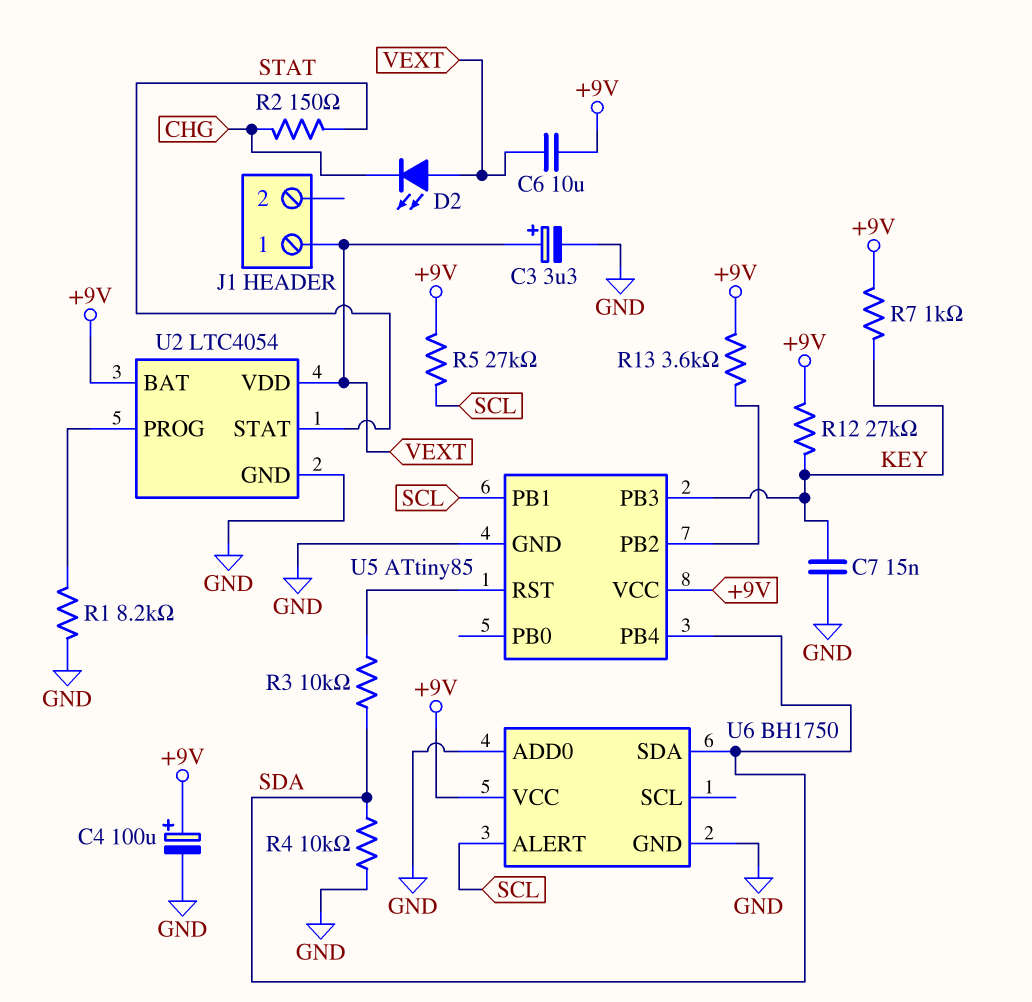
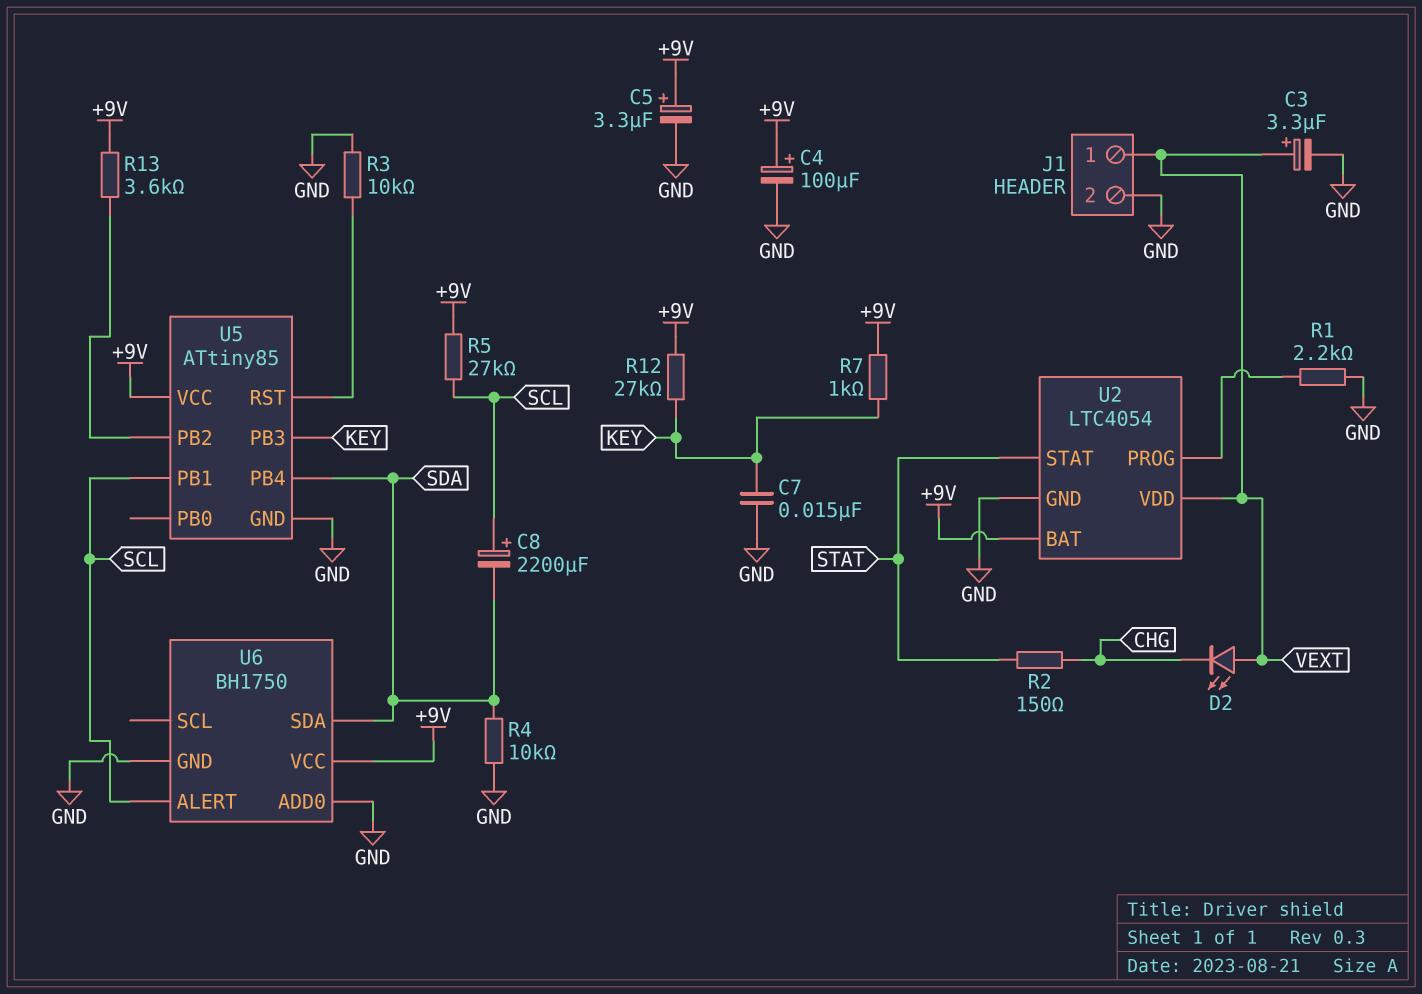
C5: none -> 3.3uF (plus +9V, minus GND)
C6: 10uF (+9V, VEXT) -> none
C8: none -> 2200uF (plus SCL, minus SDA)
J1 pin 2: none -> GND
R1: 8.2k (GND, U2/PROG) -> 2.2k (GND, U2/PROG)
R3: 10k (SDA, U5/RST) -> 10k (GND, U5/RST)

